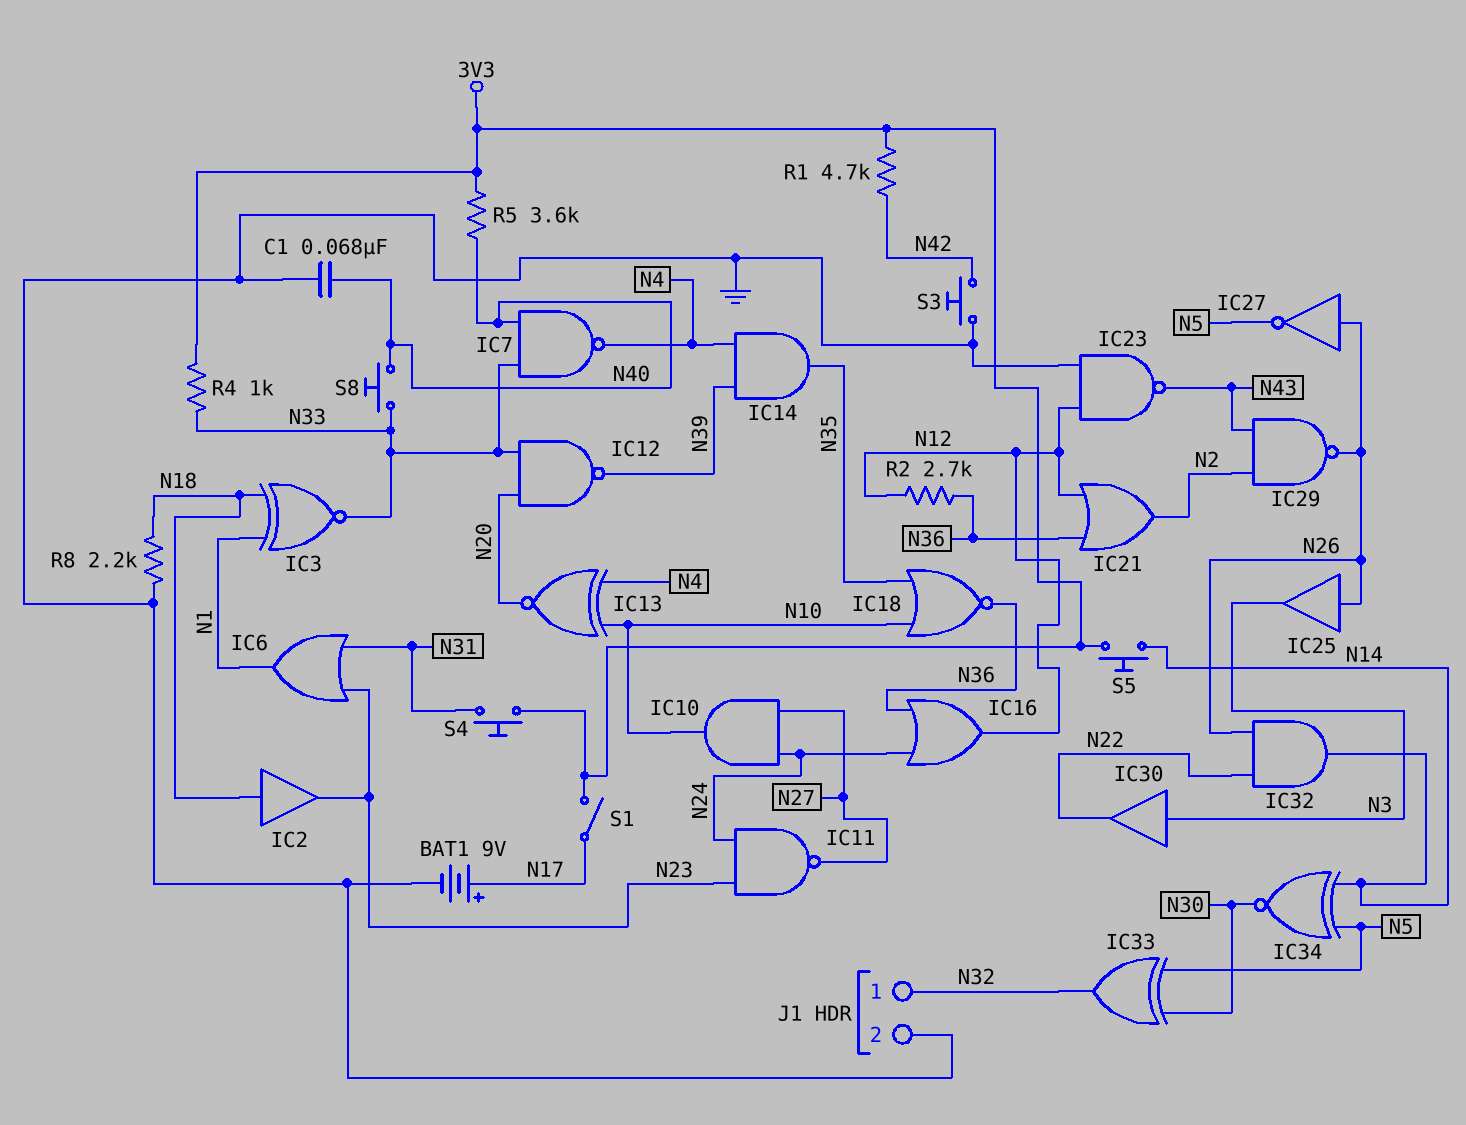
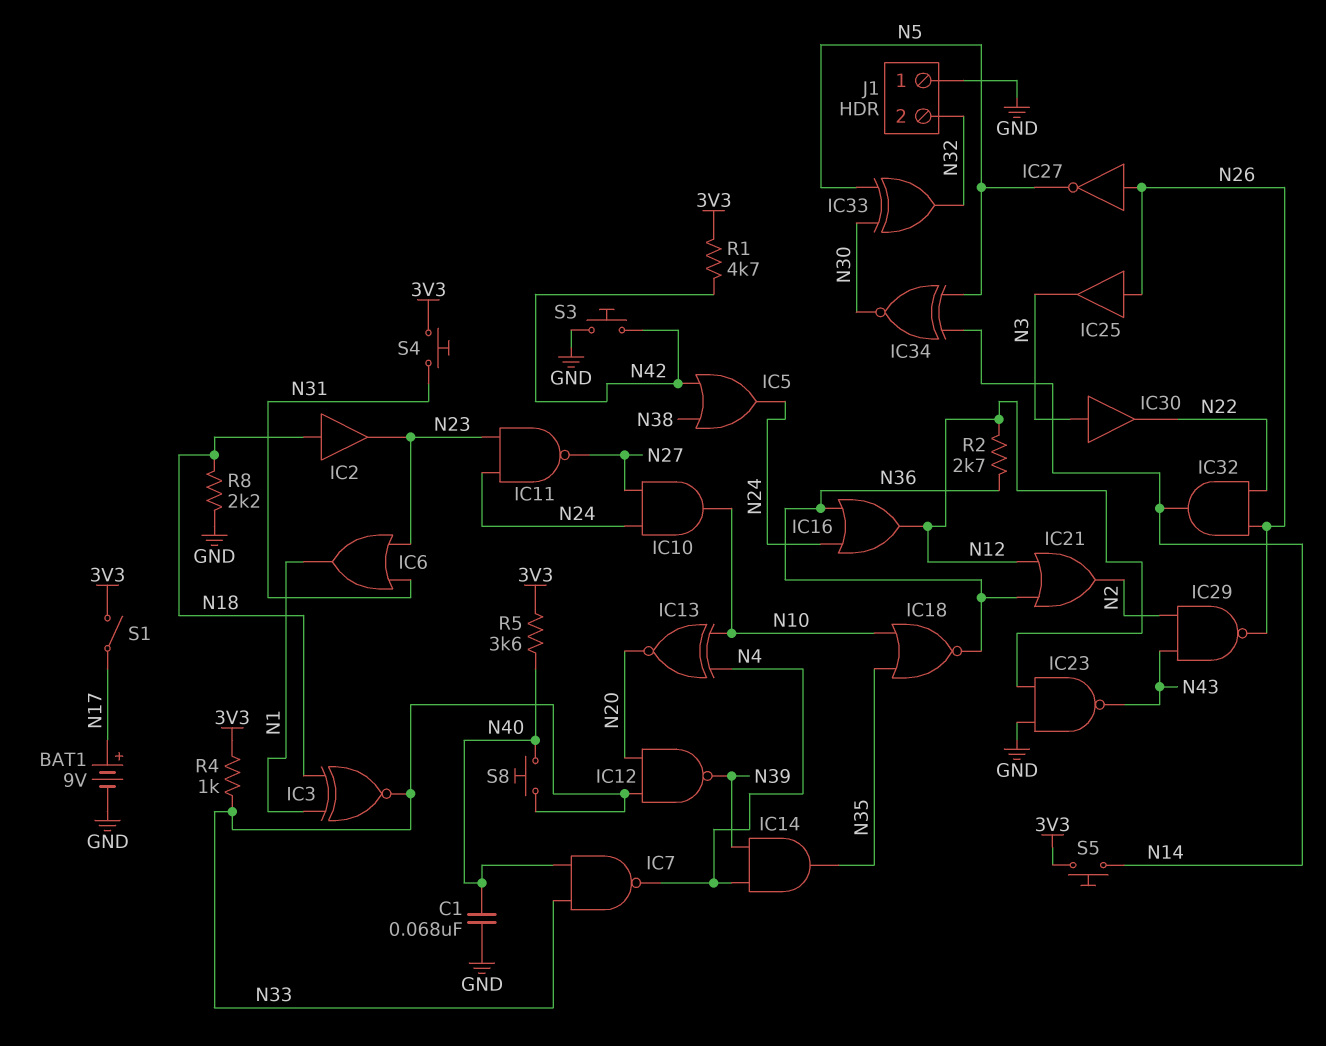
IC5: none -> OR (in N38, in N42, out N24)
J1 pin 1: N32 -> GND
J1 pin 2: GND -> N32

